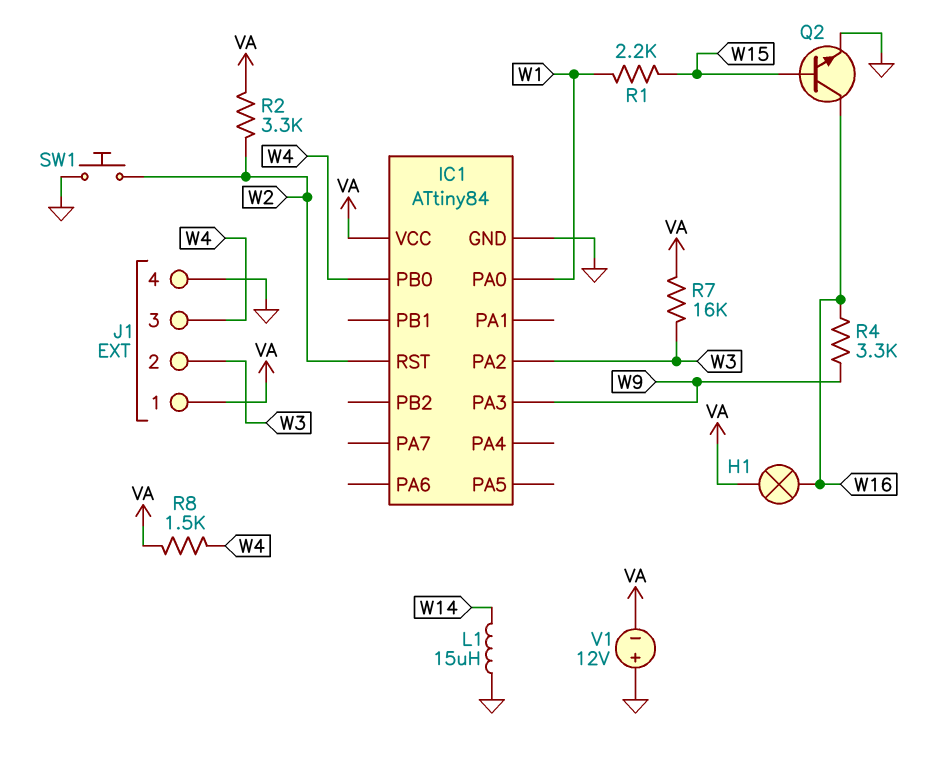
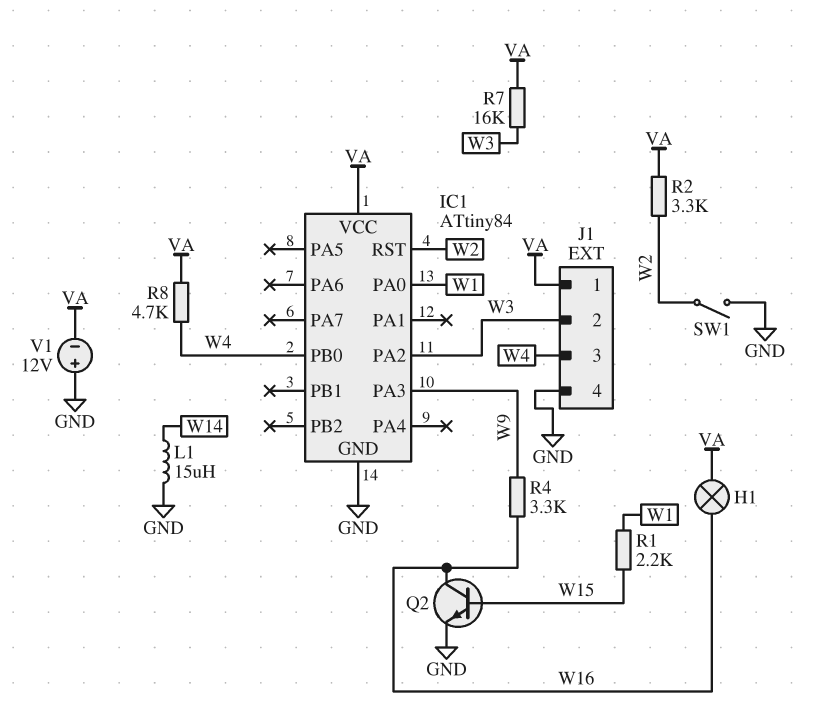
R8: 1.5k (VA, W4) -> 4.7k (VA, W4)
SW1: button (GND, W2) -> switch (GND, W2)

